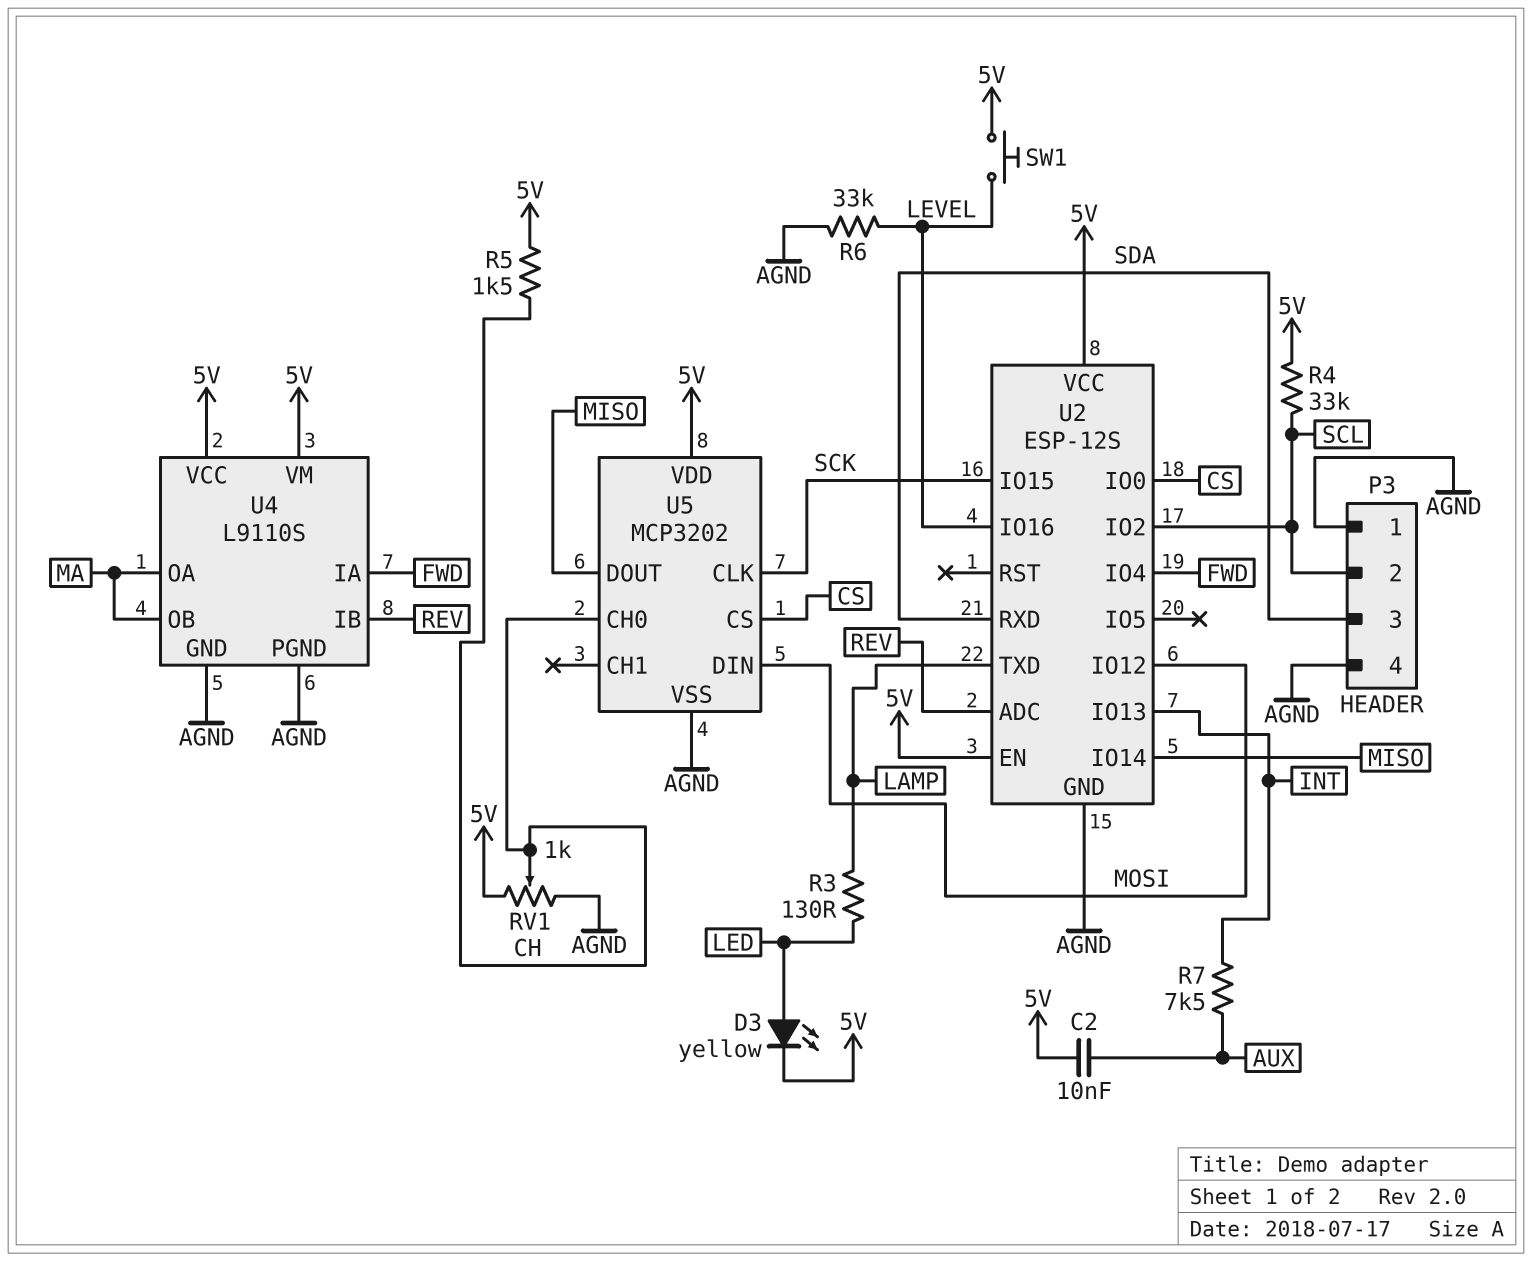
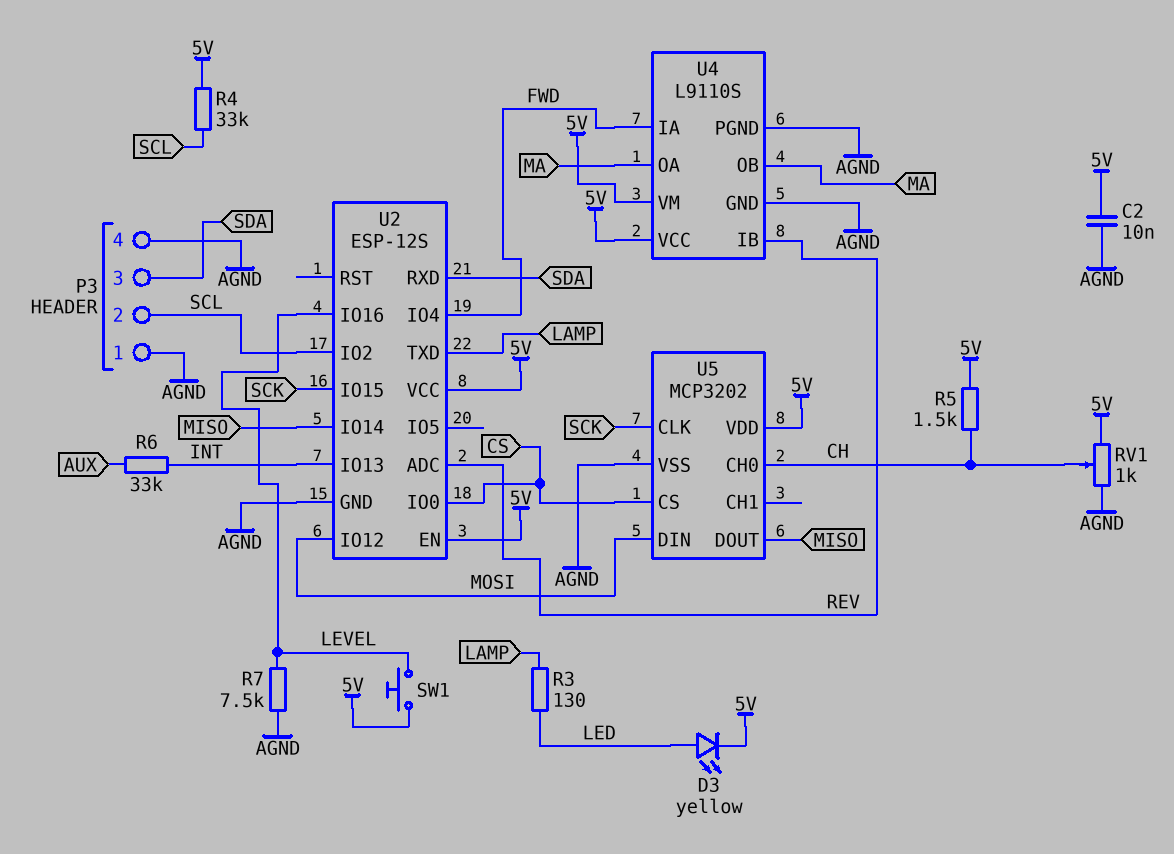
C2: 10nF (5V, AUX) -> 10nF (5V, AGND)
R6: 33k (AGND, LEVEL) -> 33k (AUX, INT)
R7: 7.5k (AUX, INT) -> 7.5k (AGND, LEVEL)

